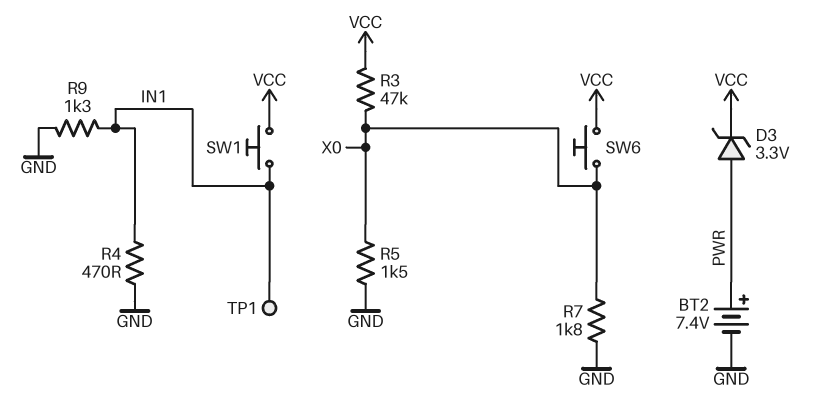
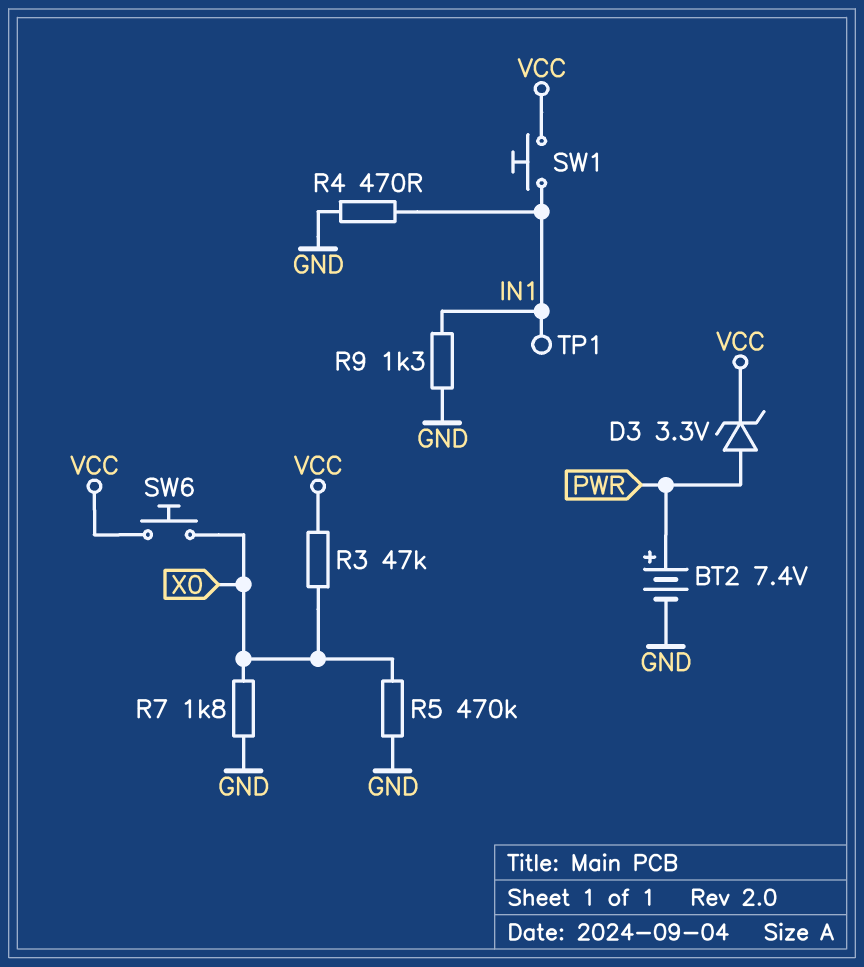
R5: 1.5k (GND, X0) -> 470k (GND, X0)

